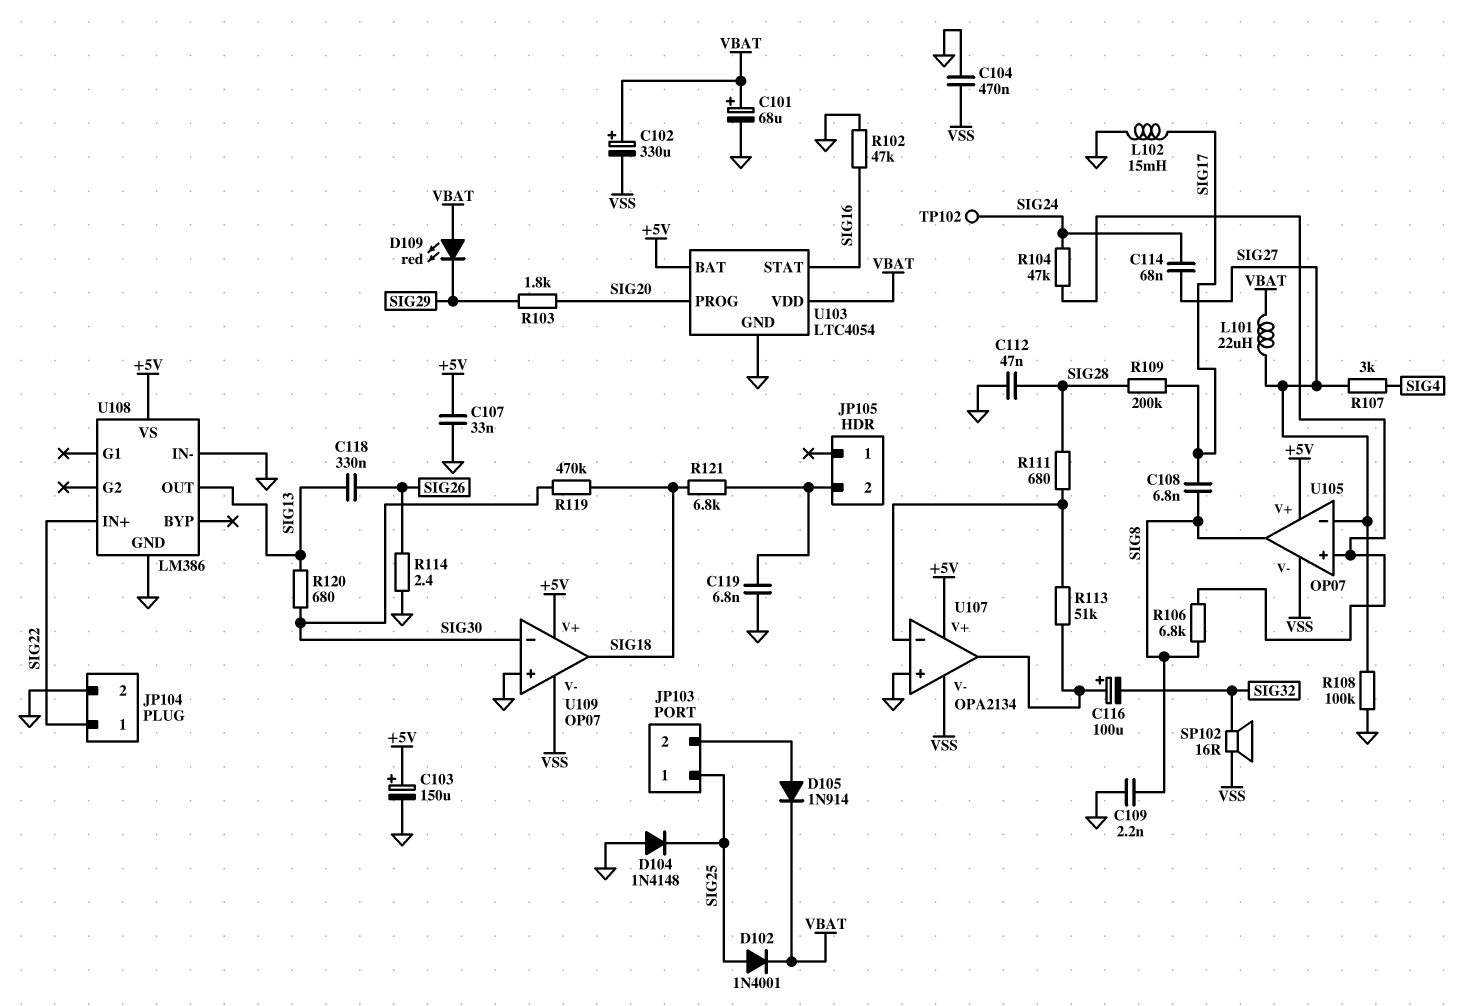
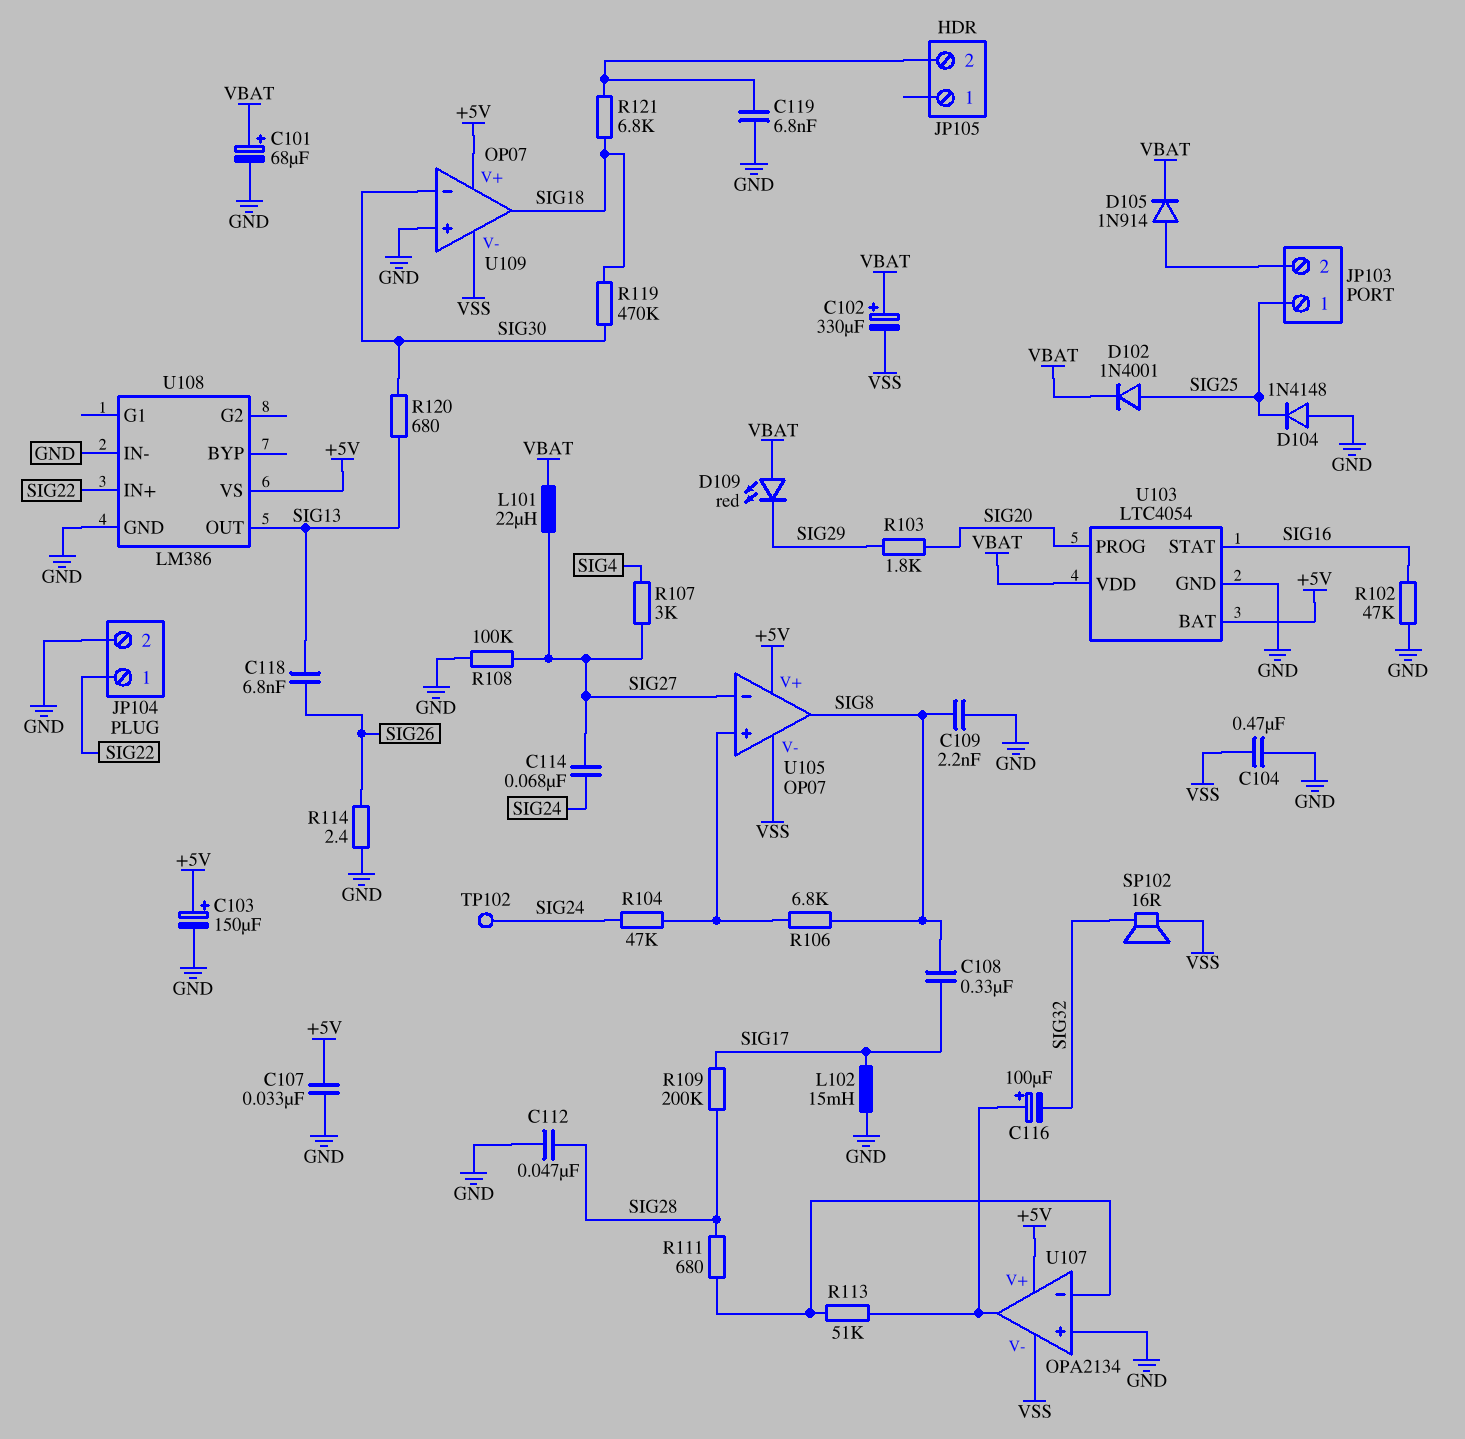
C108: 6.8nF (SIG8, SIG17) -> 330nF (SIG8, SIG17)
C118: 330nF (SIG13, SIG26) -> 6.8nF (SIG13, SIG26)

